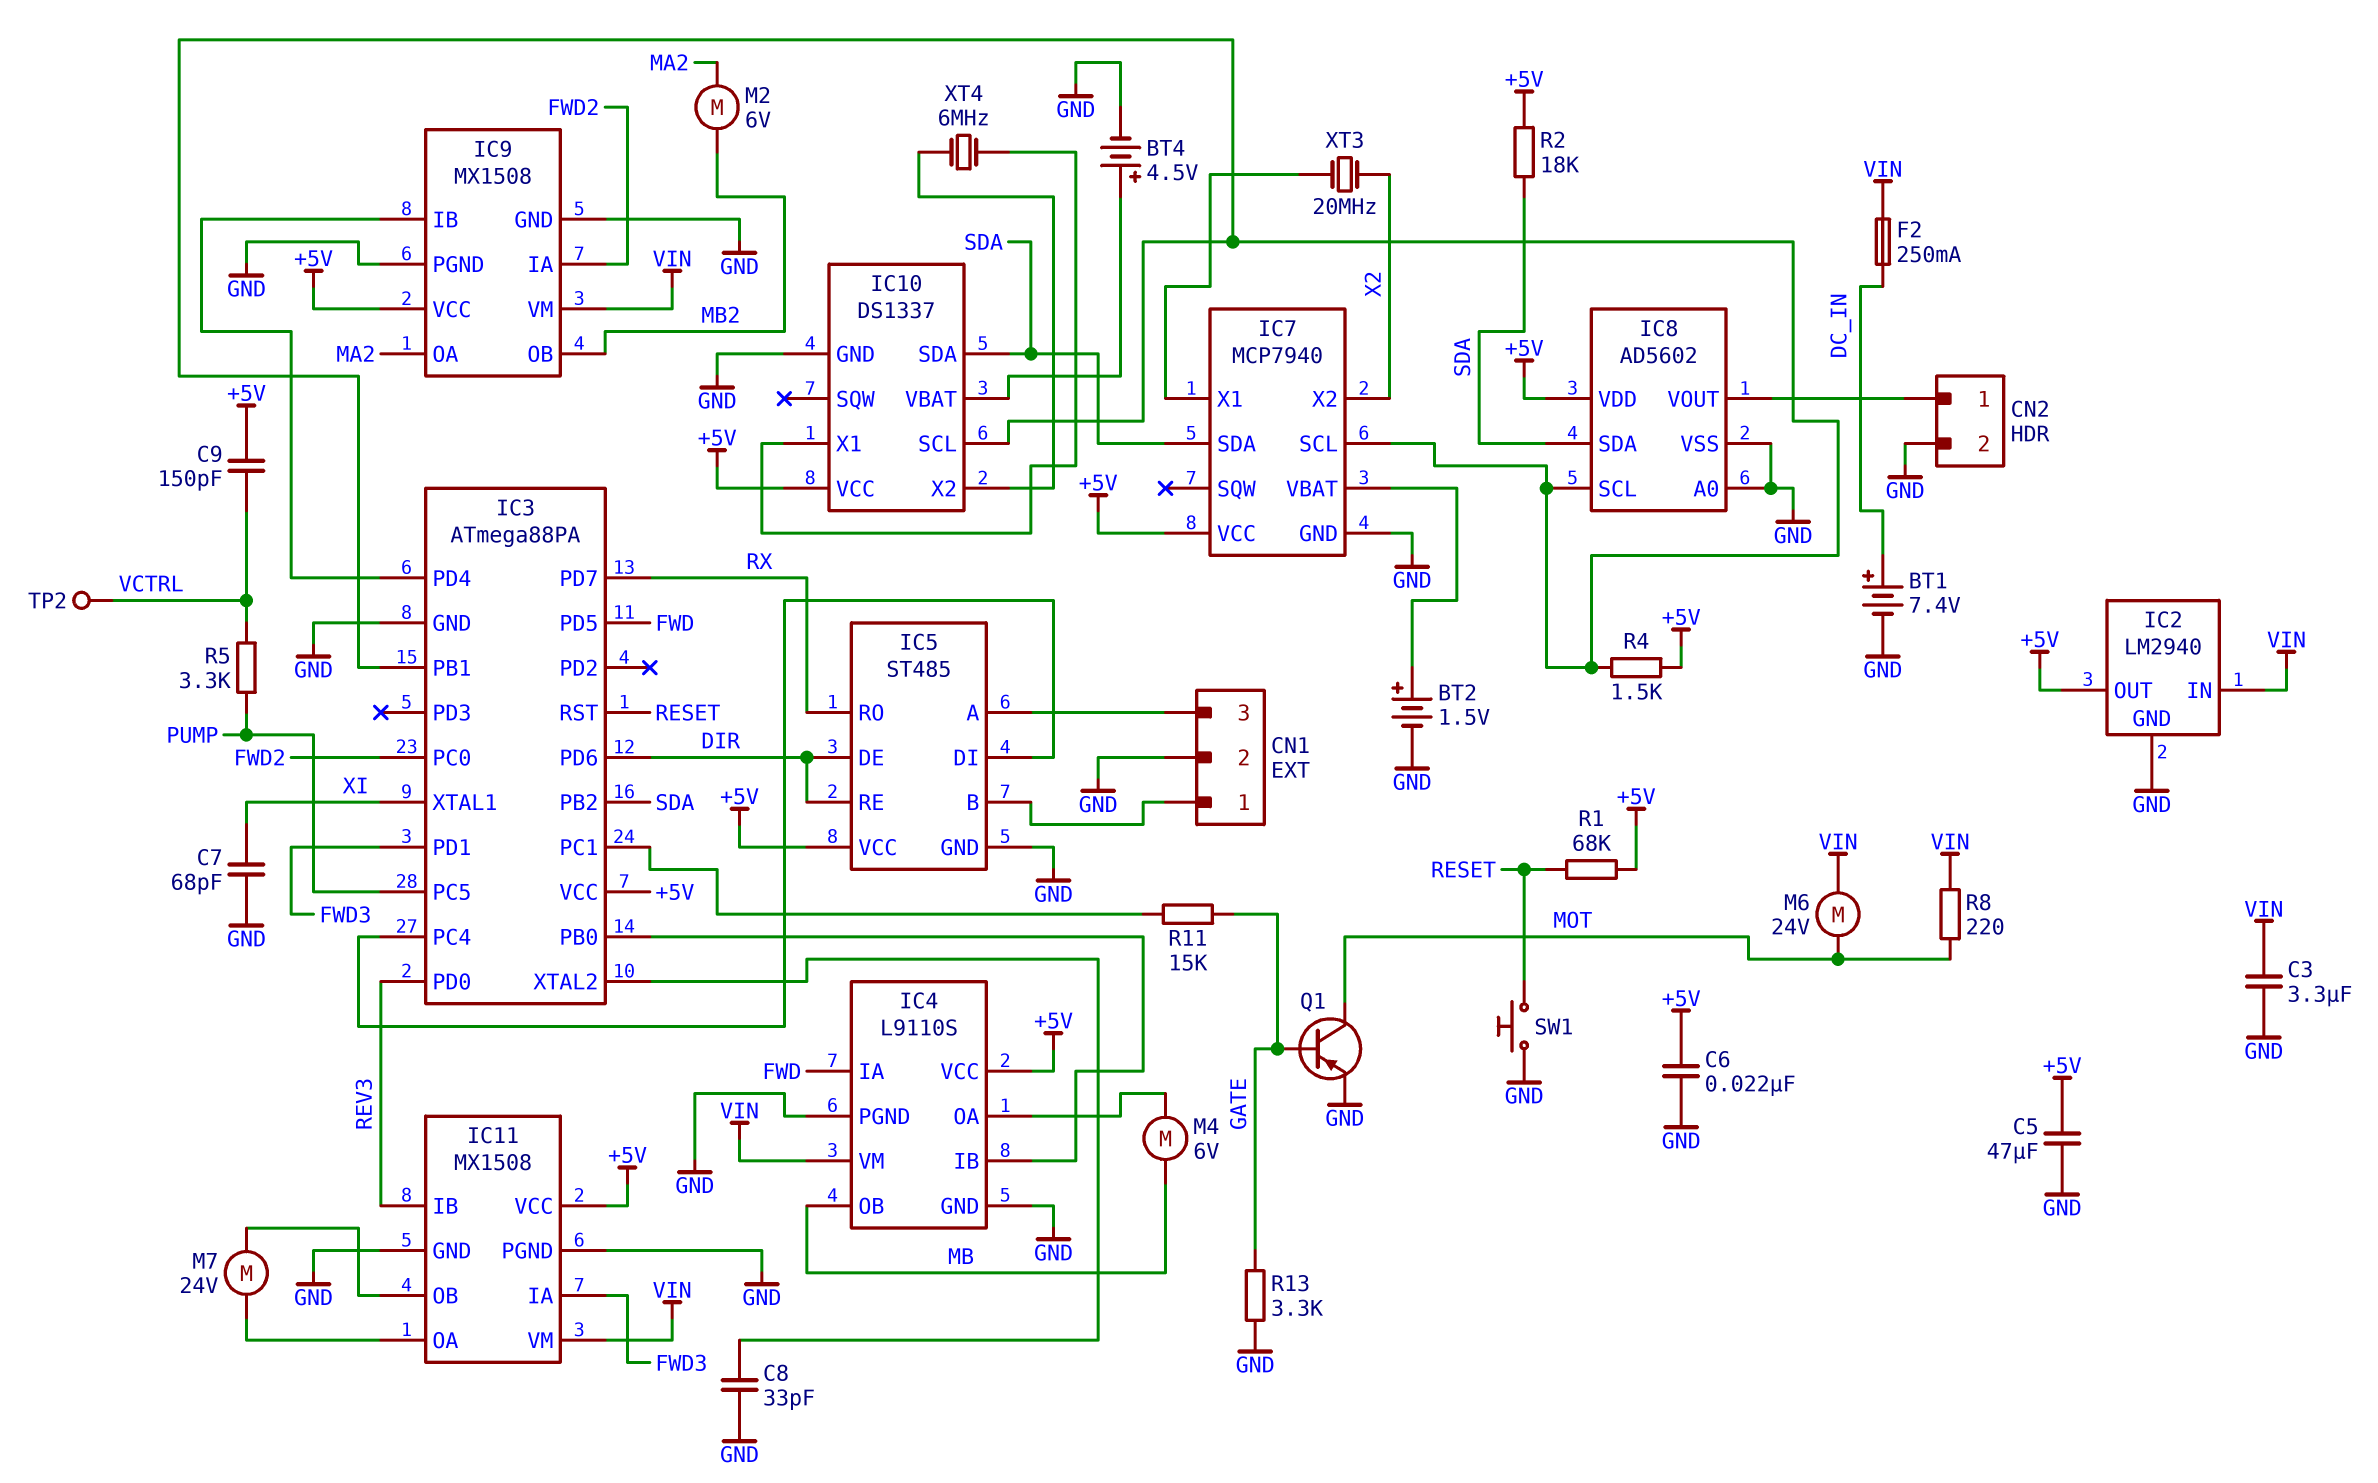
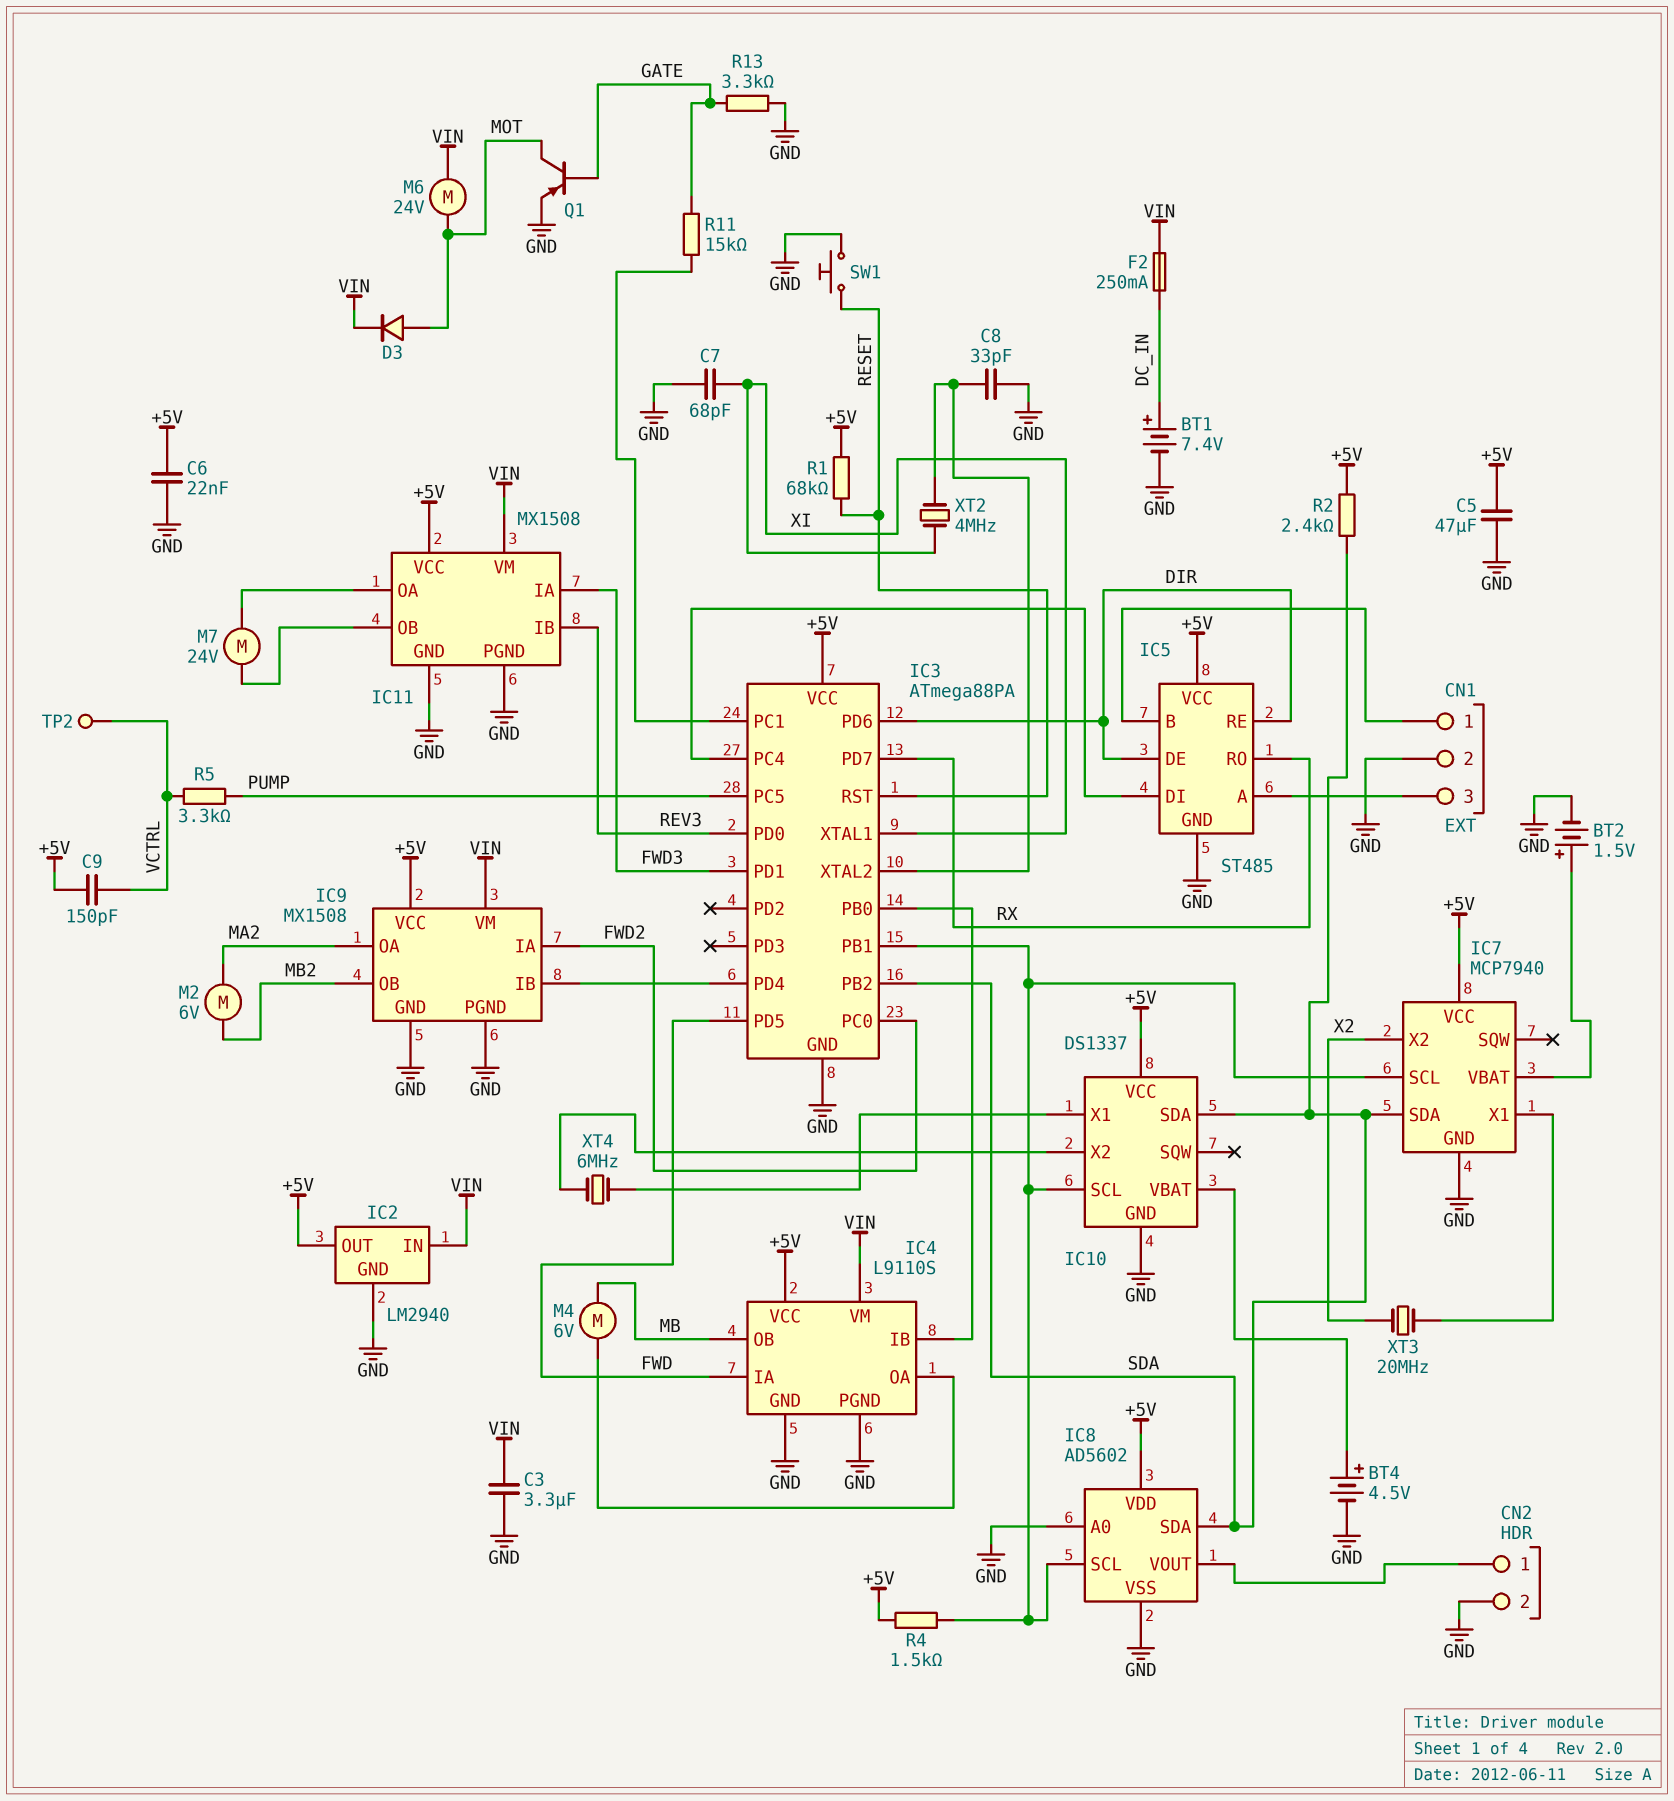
D3: none -> diode (A MOT, K VIN)
R2: 18k (+5V, SDA) -> 2.4k (+5V, SDA)
R8: 220 (MOT, VIN) -> none
XT2: none -> 4MHz (IC3/XTAL2, XI)

